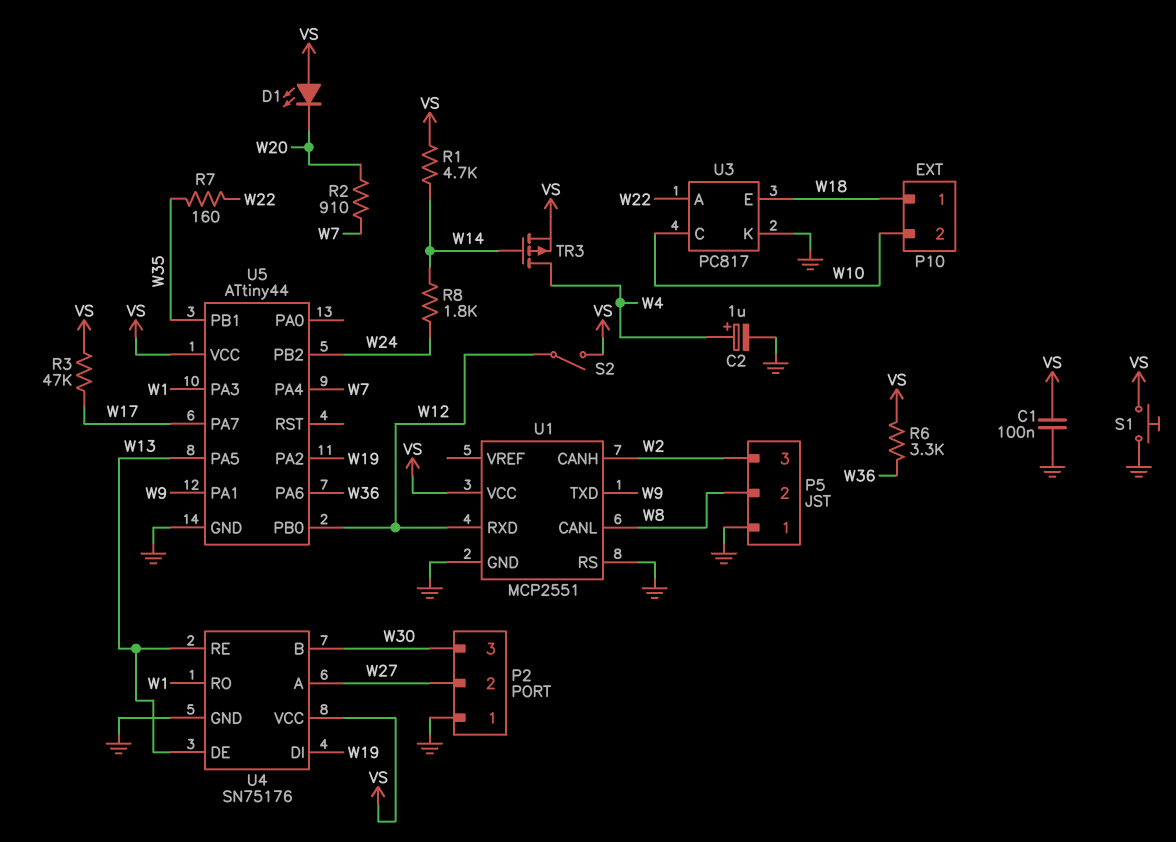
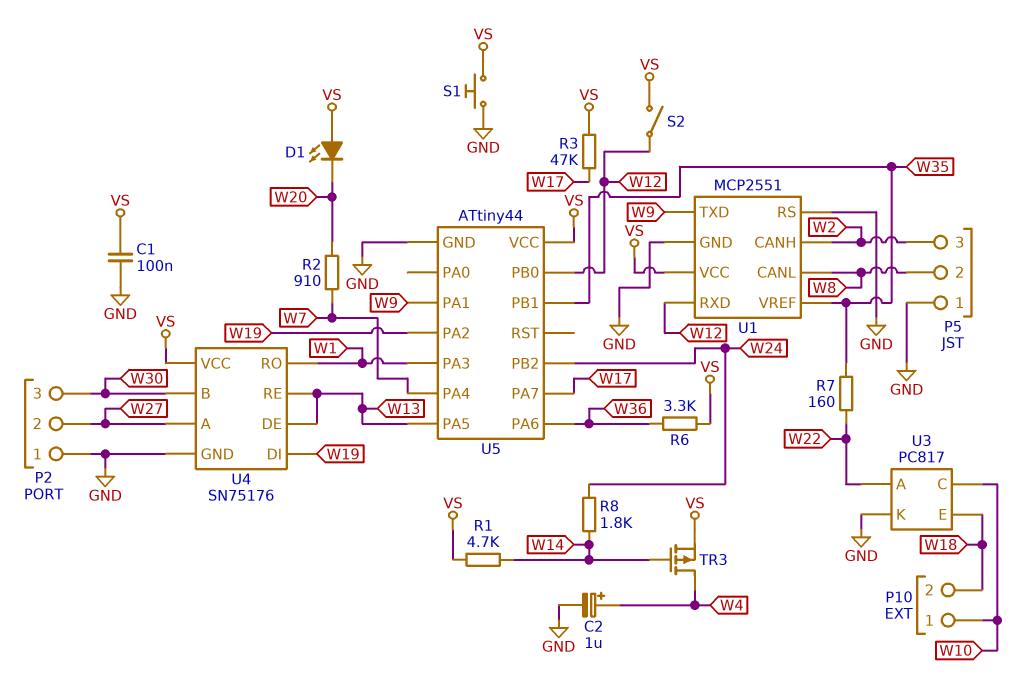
P10 pin 1: W18 -> W10
P10 pin 2: W10 -> W18
U1 pin VREF: none -> W35

